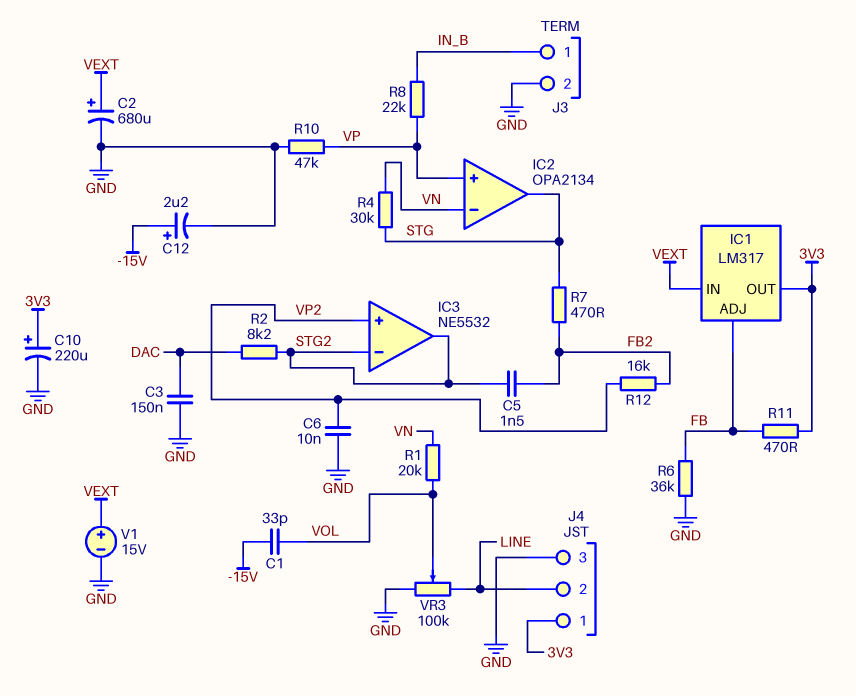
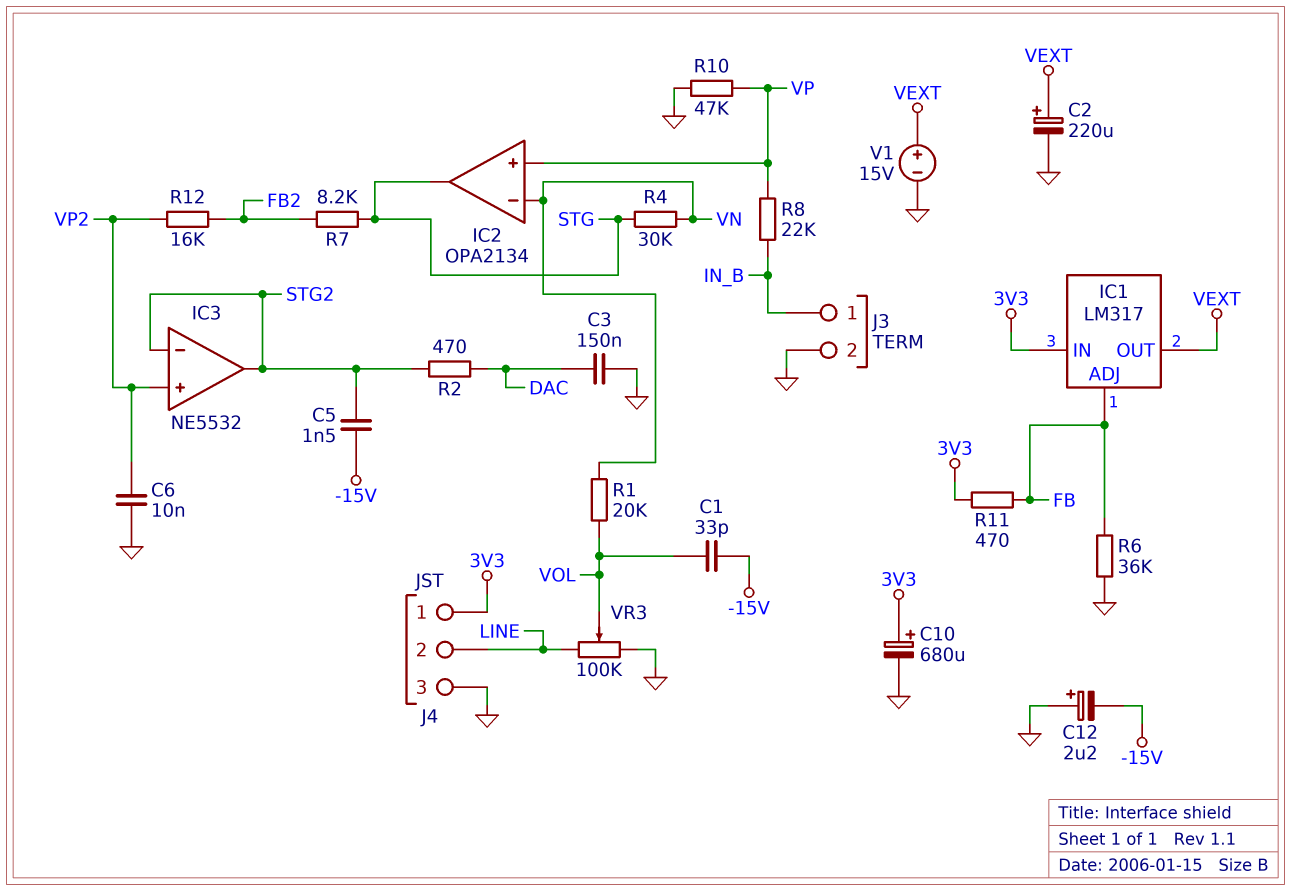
C2: 680uF (plus VEXT, minus GND) -> 220uF (plus VEXT, minus GND)
C5: 1.5nF (FB2, STG2) -> 1.5nF (-15V, STG2)
C10: 220uF (plus 3V3, minus GND) -> 680uF (plus 3V3, minus GND)
C12: 2.2uF (plus -15V, minus GND) -> 2.2uF (plus GND, minus -15V)
IC1 pin IN: VEXT -> 3V3
IC1 pin OUT: 3V3 -> VEXT
R2: 8.2k (DAC, STG2) -> 470 (DAC, STG2)
R7: 470 (FB2, STG) -> 8.2k (FB2, STG)

